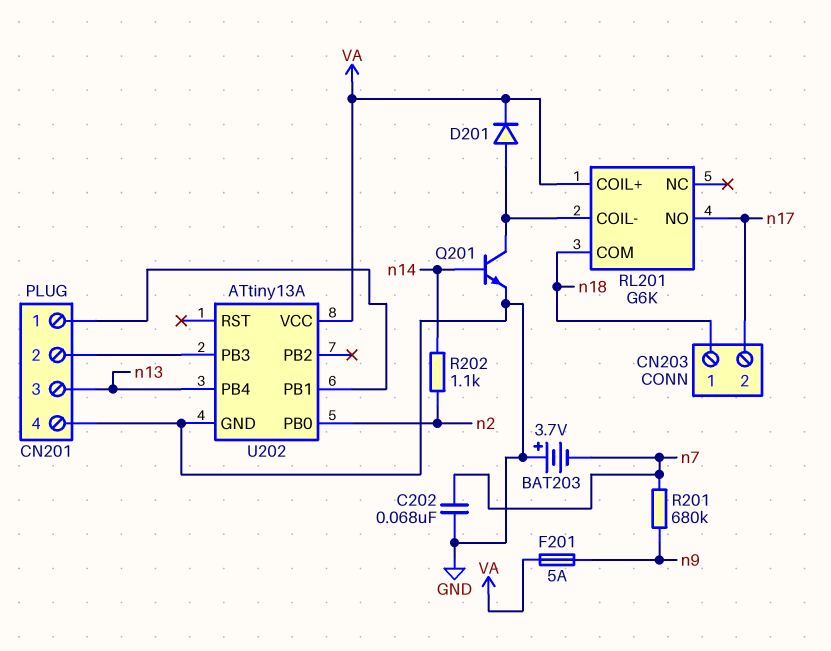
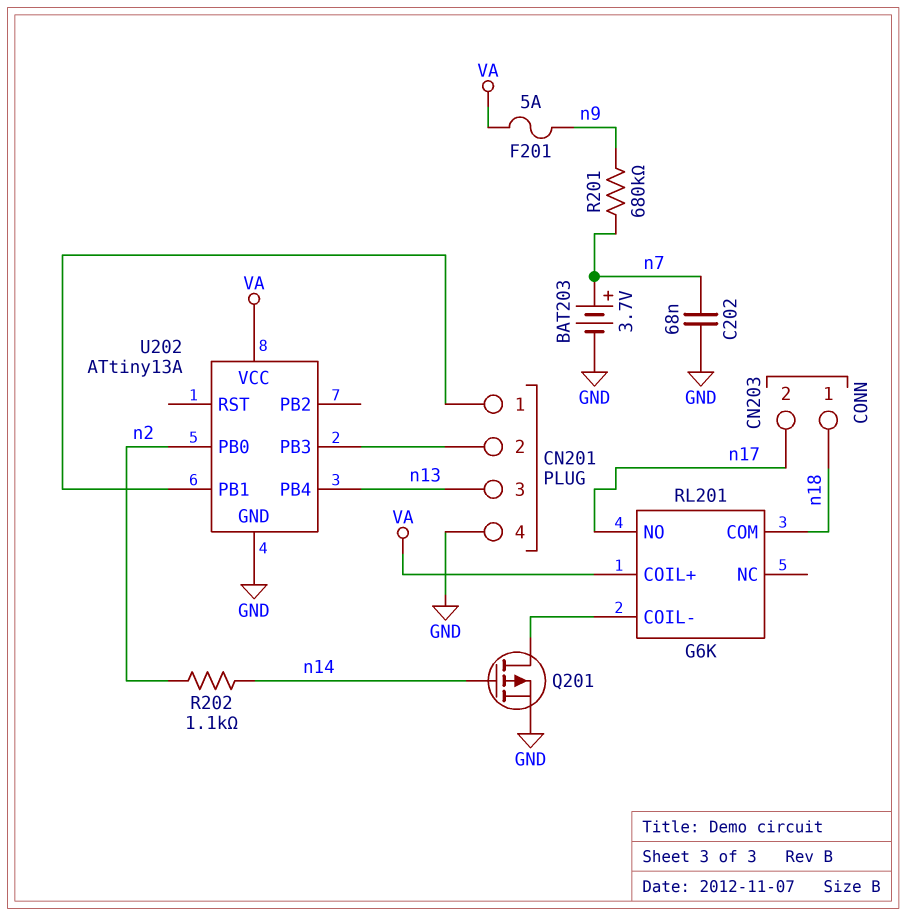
BAT203: 3.7V (plus GND, minus n7) -> 3.7V (plus n7, minus GND)
D201: diode (A RL201/COIL-, K VA) -> none
Q201: NPN (B n14, C RL201/COIL-, E GND) -> PMOS (G n14, D RL201/COIL-, S GND)

